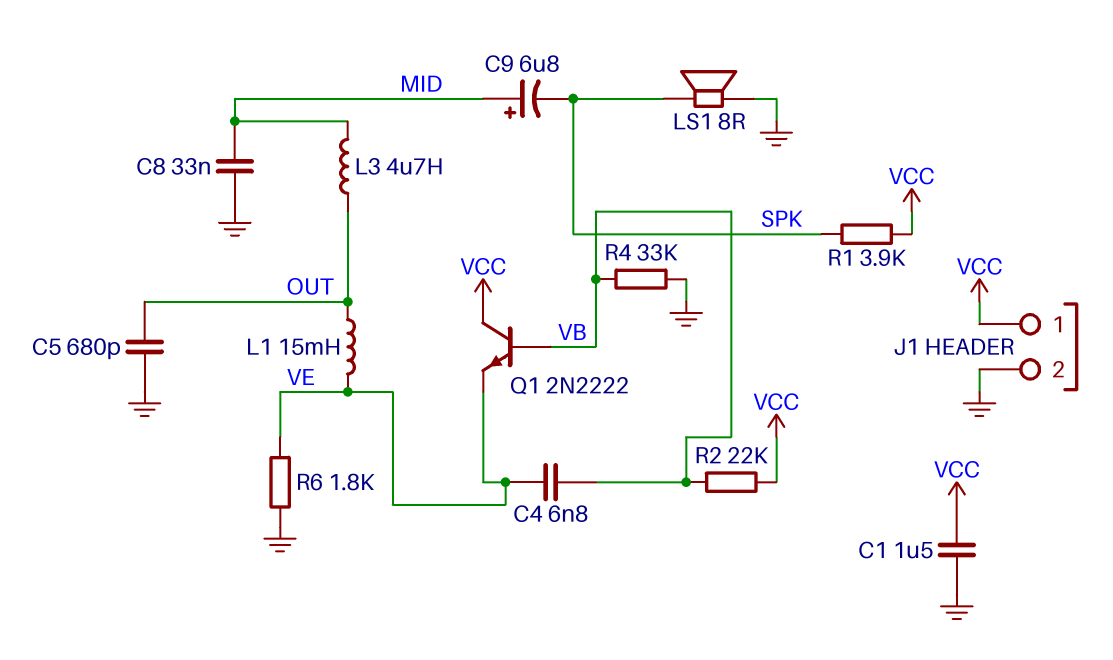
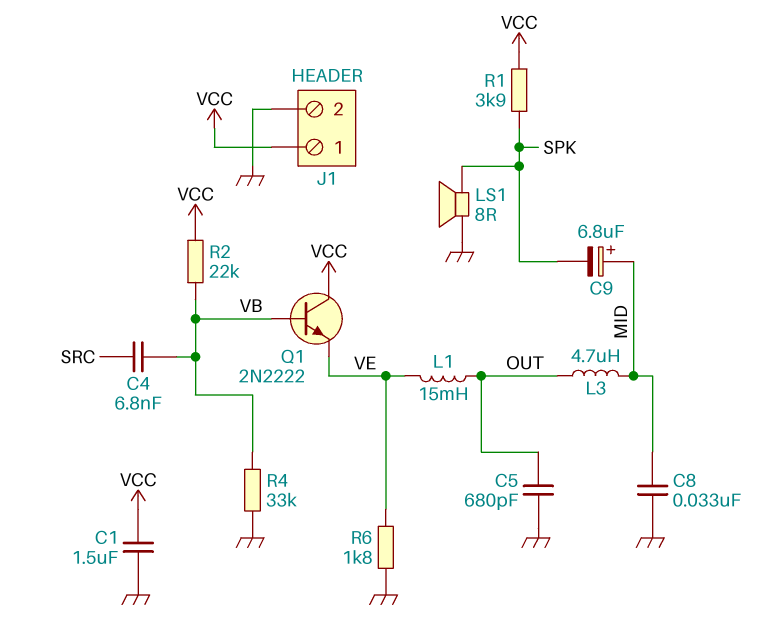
C4: 6.8nF (VB, VE) -> 6.8nF (SRC, VB)

